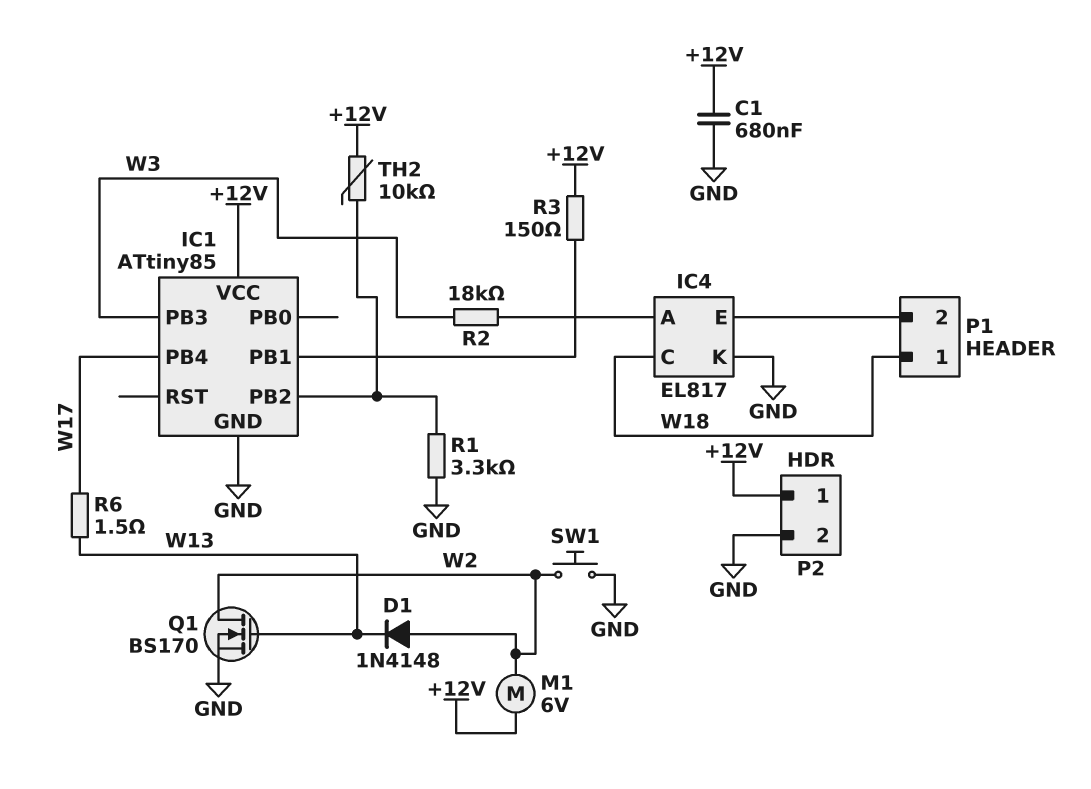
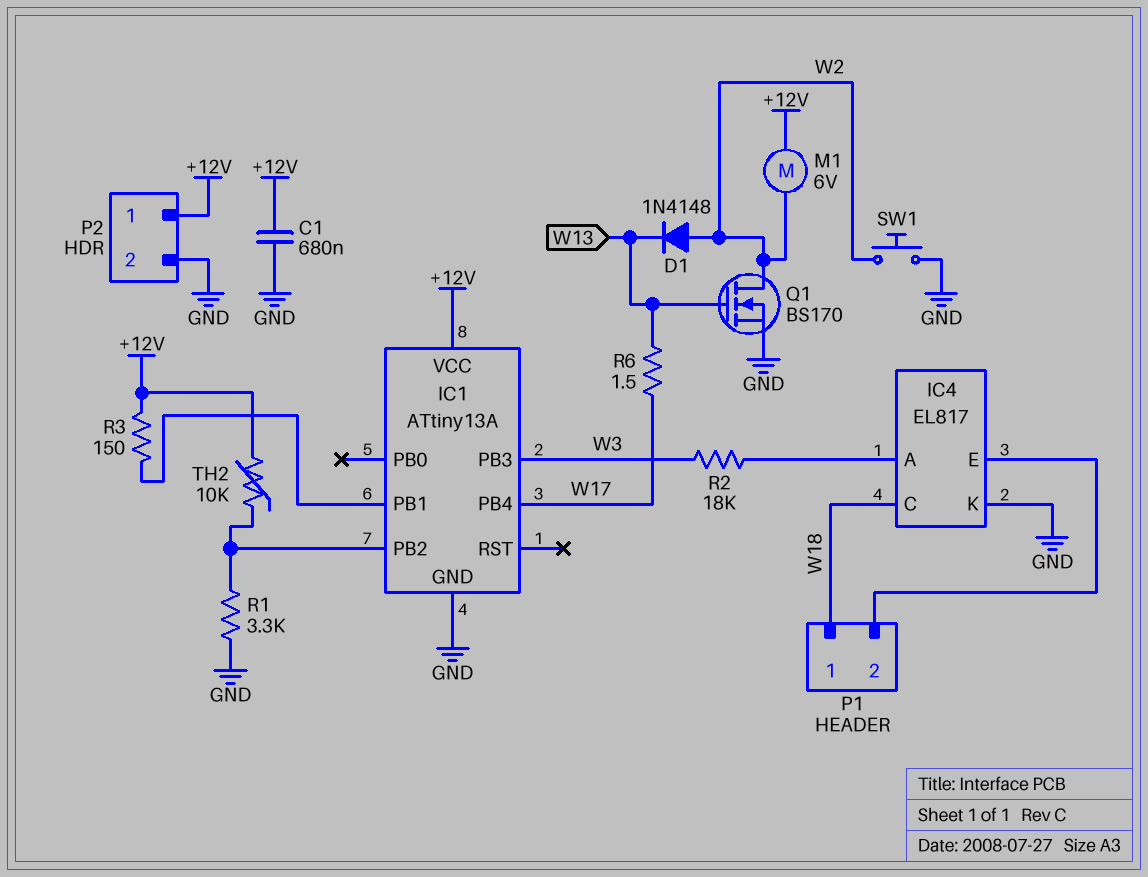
IC1: ATtiny85 -> ATtiny13A

